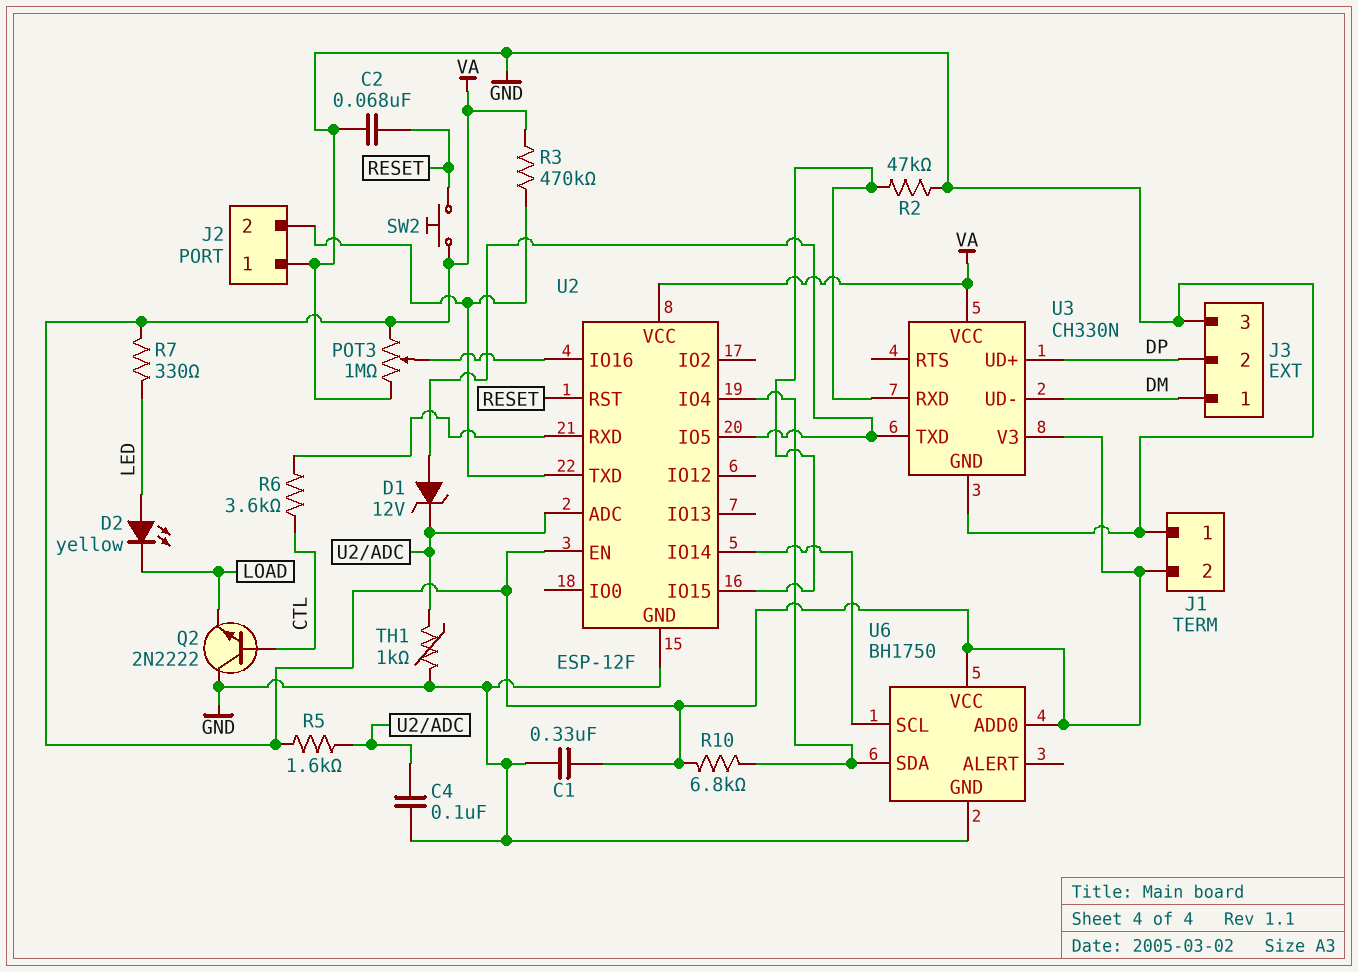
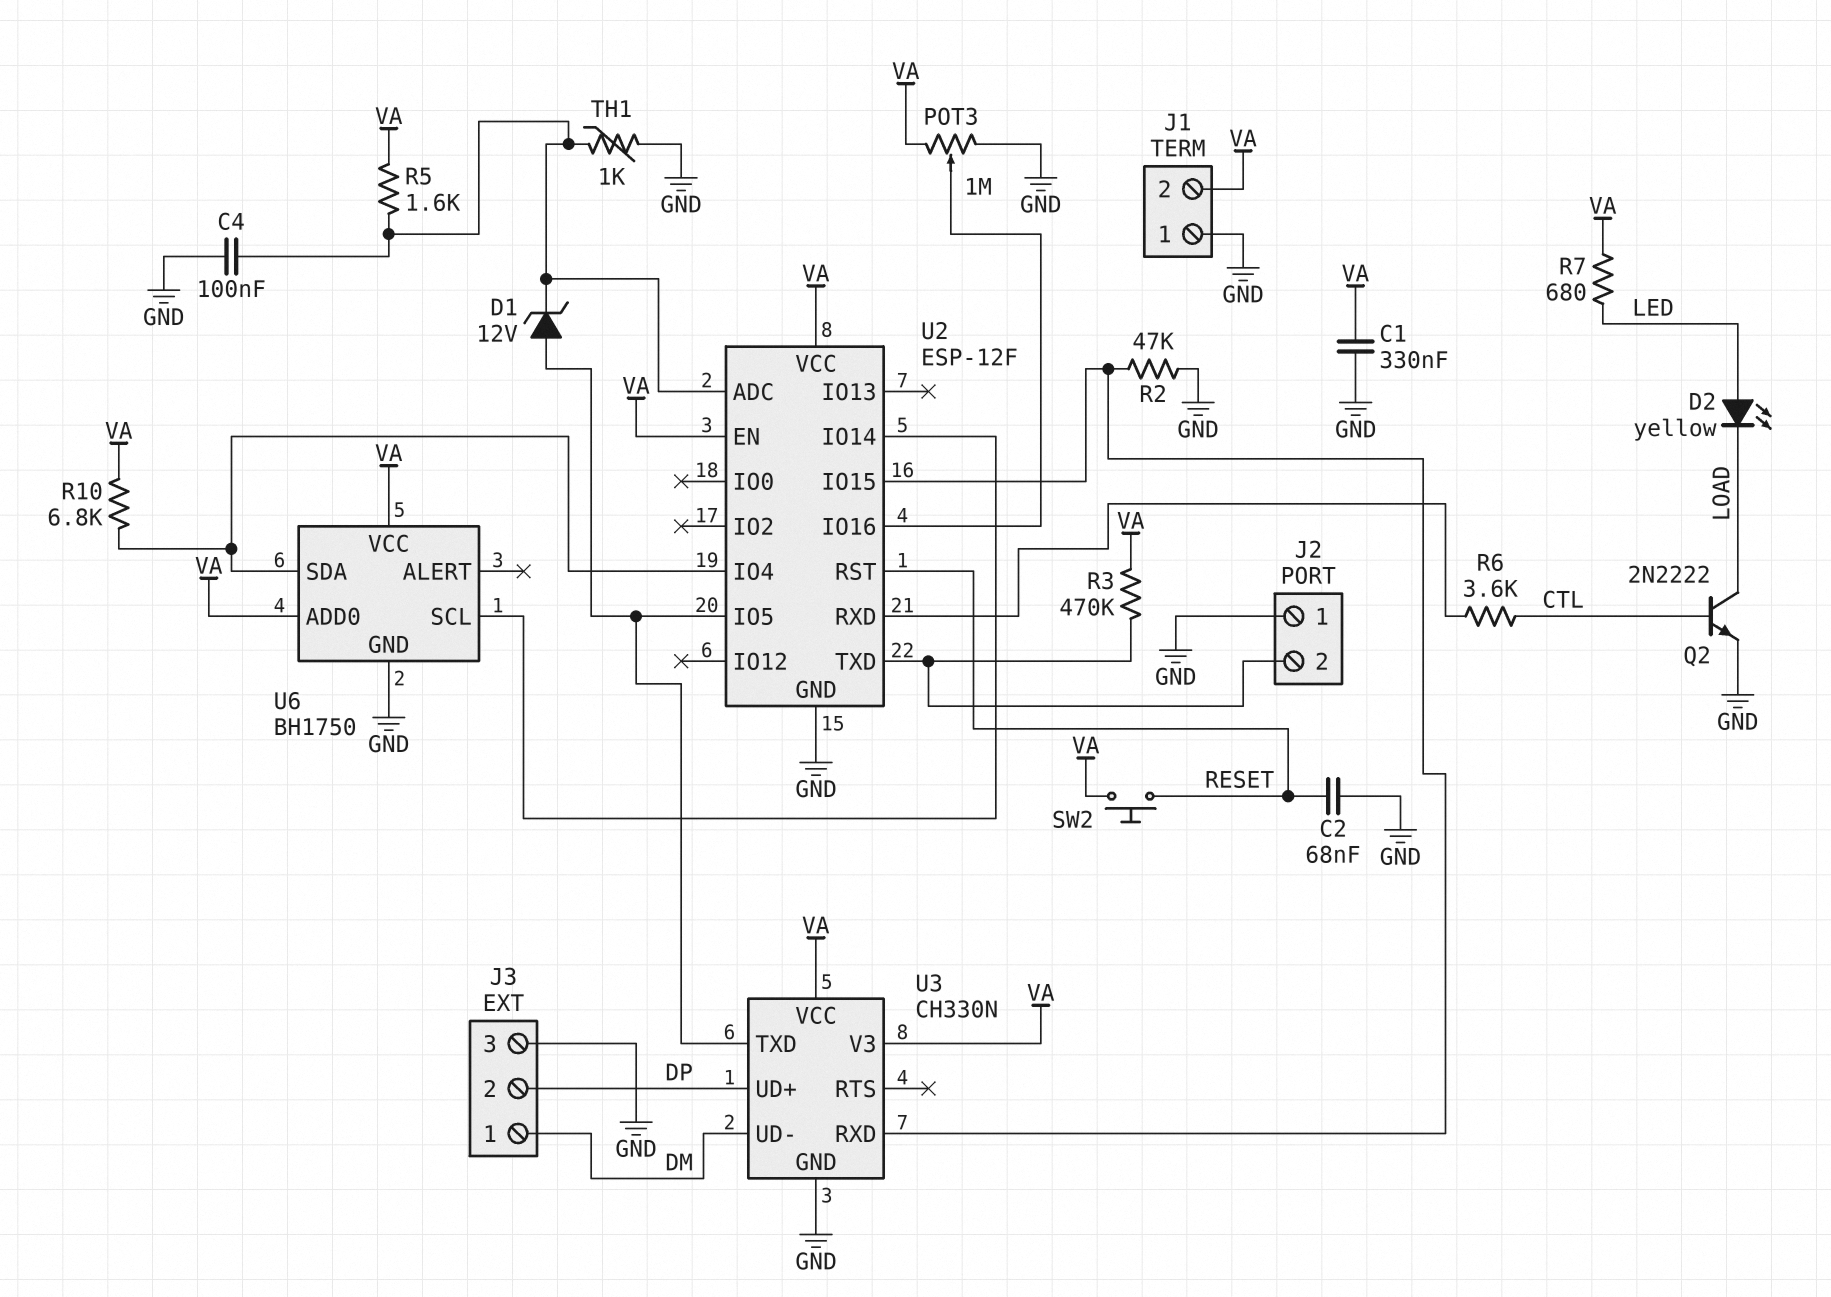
Q2: NPN 2N2222 (B CTL, C GND, E LOAD) -> NPN 2N2222 (B CTL, C LOAD, E GND)
R7: 330 (LED, VA) -> 680 (LED, VA)

